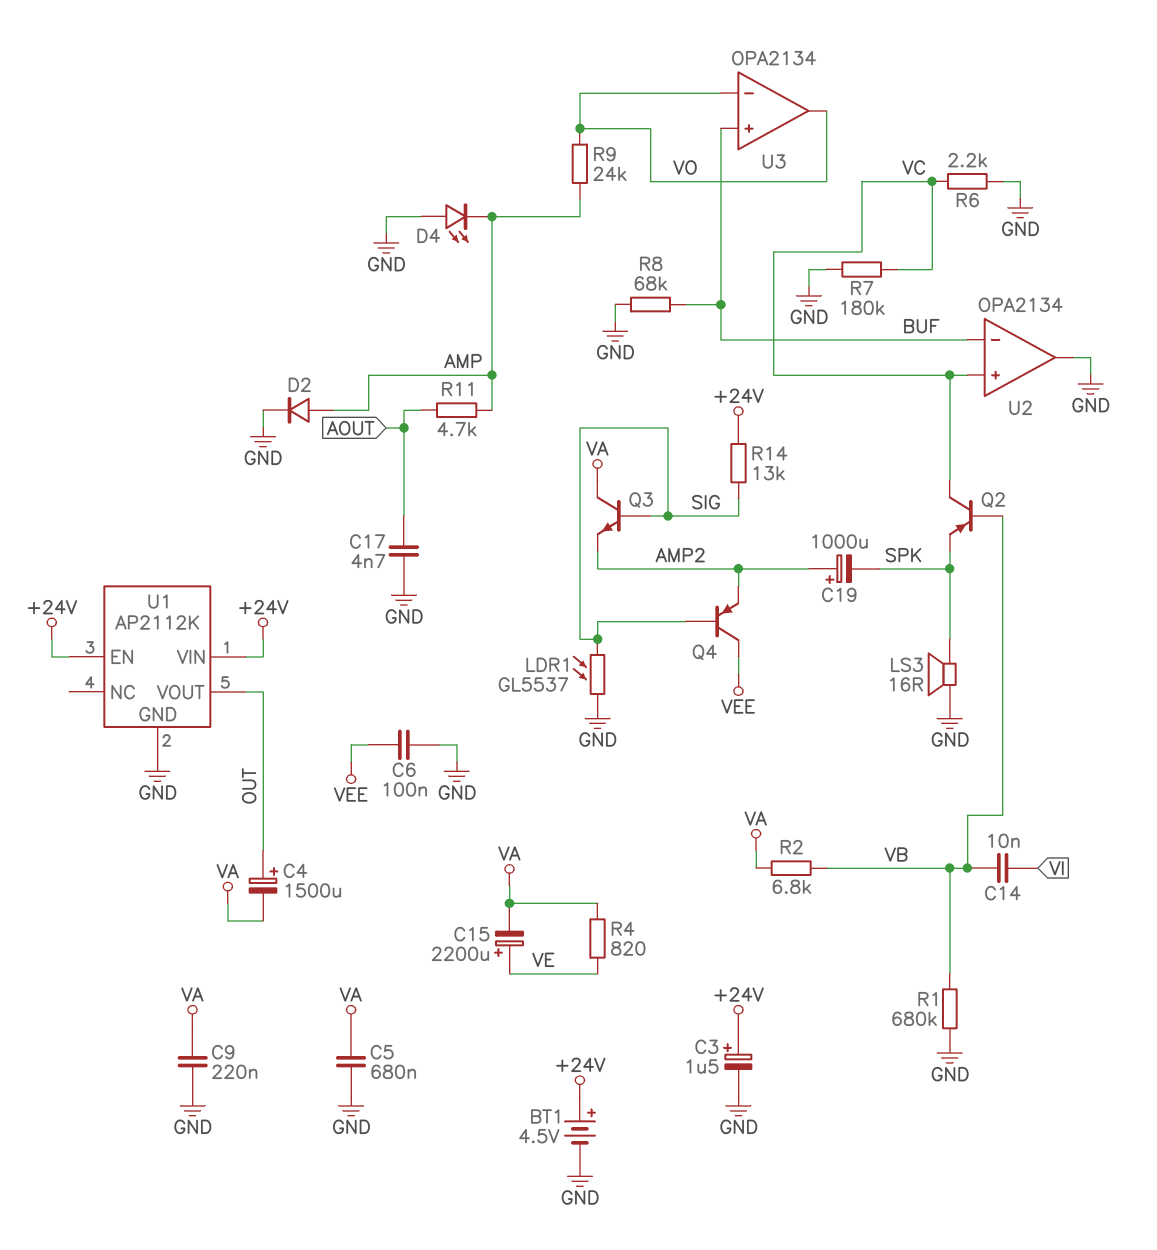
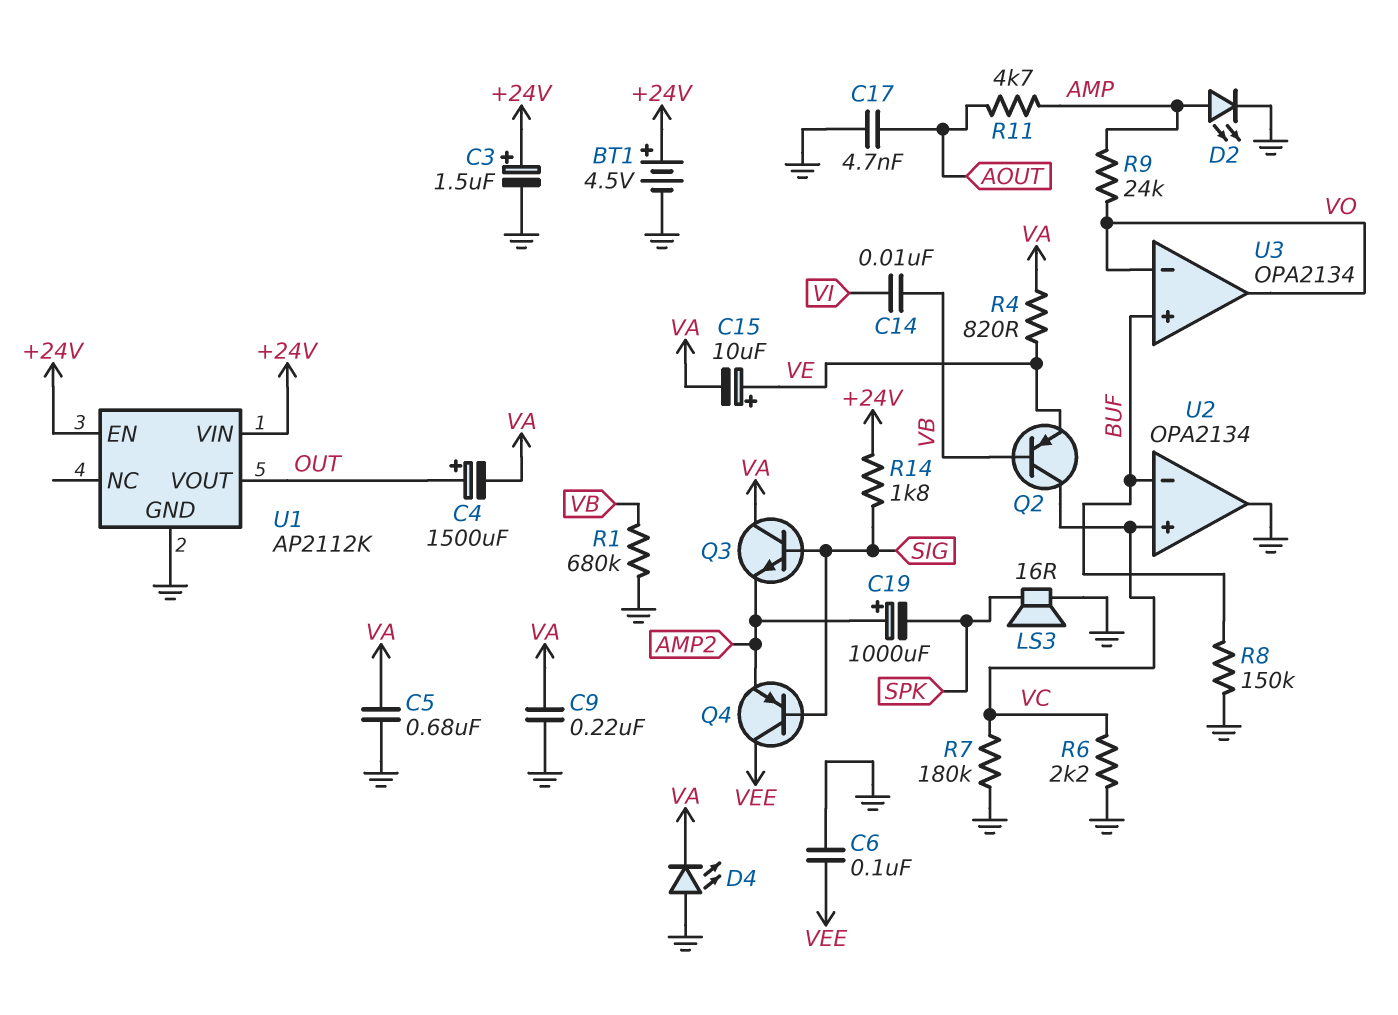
C15: 2200uF (plus VE, minus VA) -> 10uF (plus VE, minus VA)
D2: diode (A AMP, K GND) -> LED (A AMP, K GND)
D4: LED (A GND, K AMP) -> LED (A GND, K VA)
LDR1: GL5537 (GND, SIG) -> none
Q2: PNP (B VB, C VC, E SPK) -> PNP (B VB, C VC, E VE)
R2: 6.8k (VA, VB) -> none
R8: 68k (BUF, GND) -> 150k (BUF, GND)
R14: 13k (+24V, SIG) -> 1.8k (+24V, SIG)

